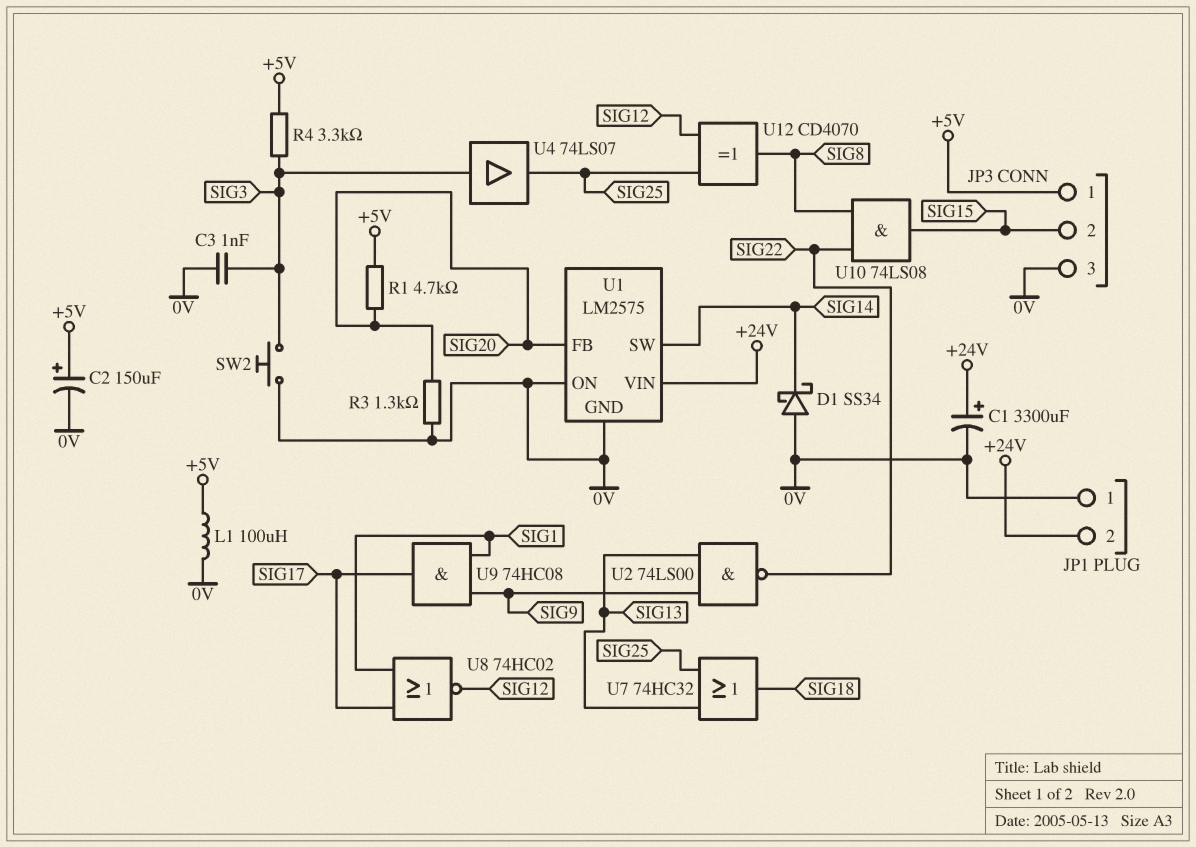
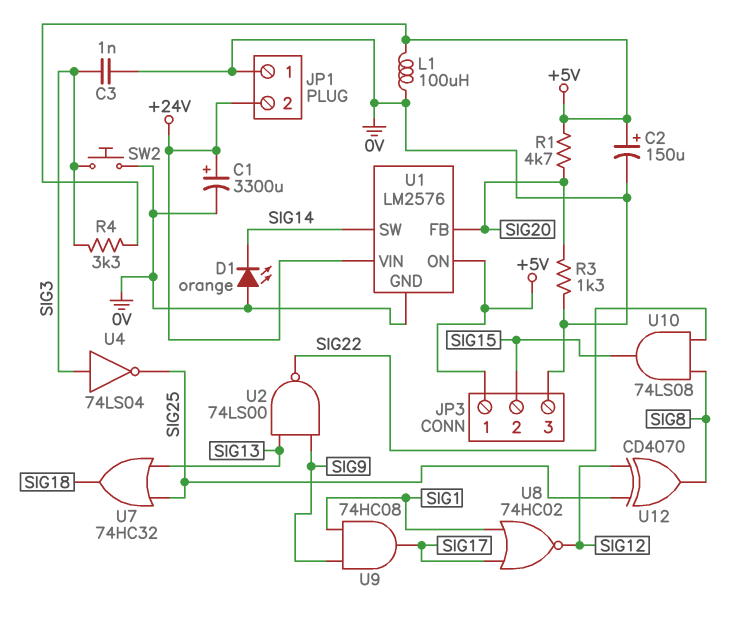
D1: schottky SS34 (A 0V, K SIG14) -> LED orange (A 0V, K SIG14)
U1: LM2575 -> LM2576
U1 pin ON: 0V -> +5V
U4: buffer 74LS07 (in SIG3, out SIG25) -> NOT 74LS04 (in SIG3, out SIG25)

